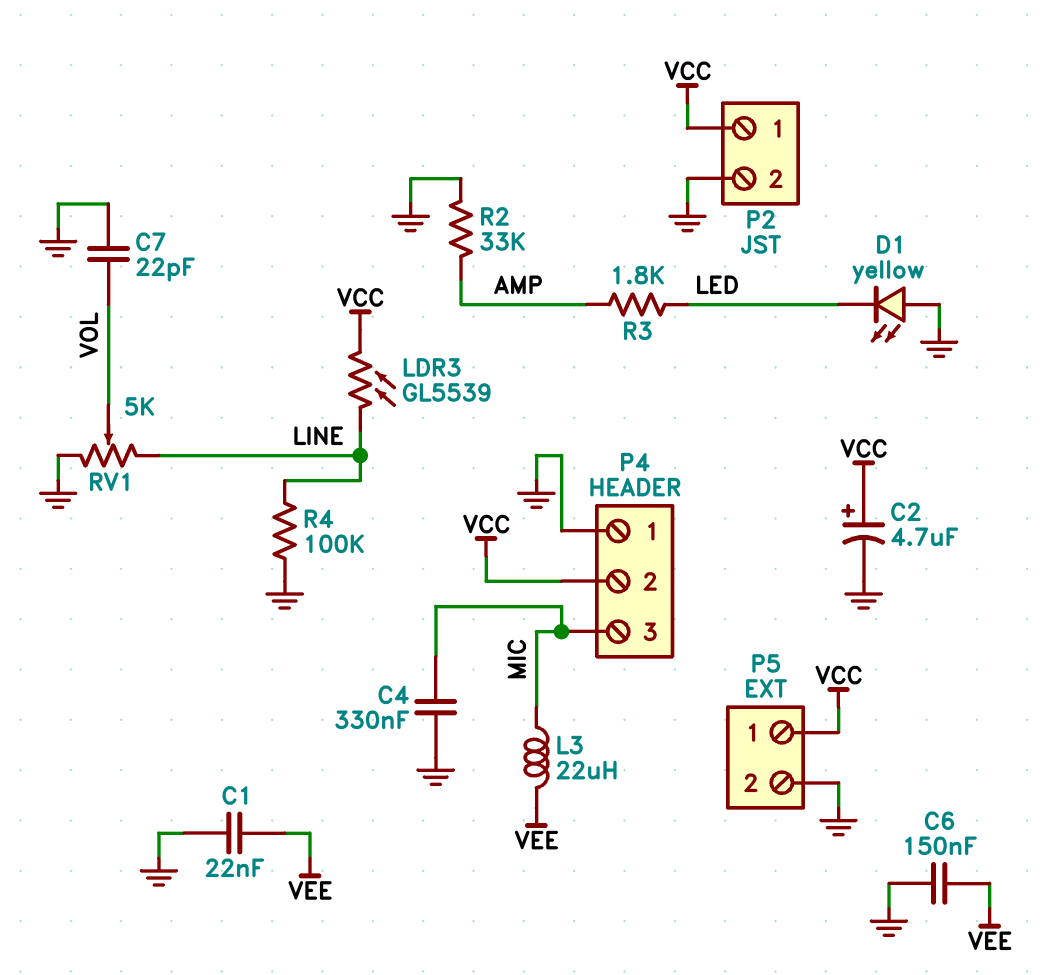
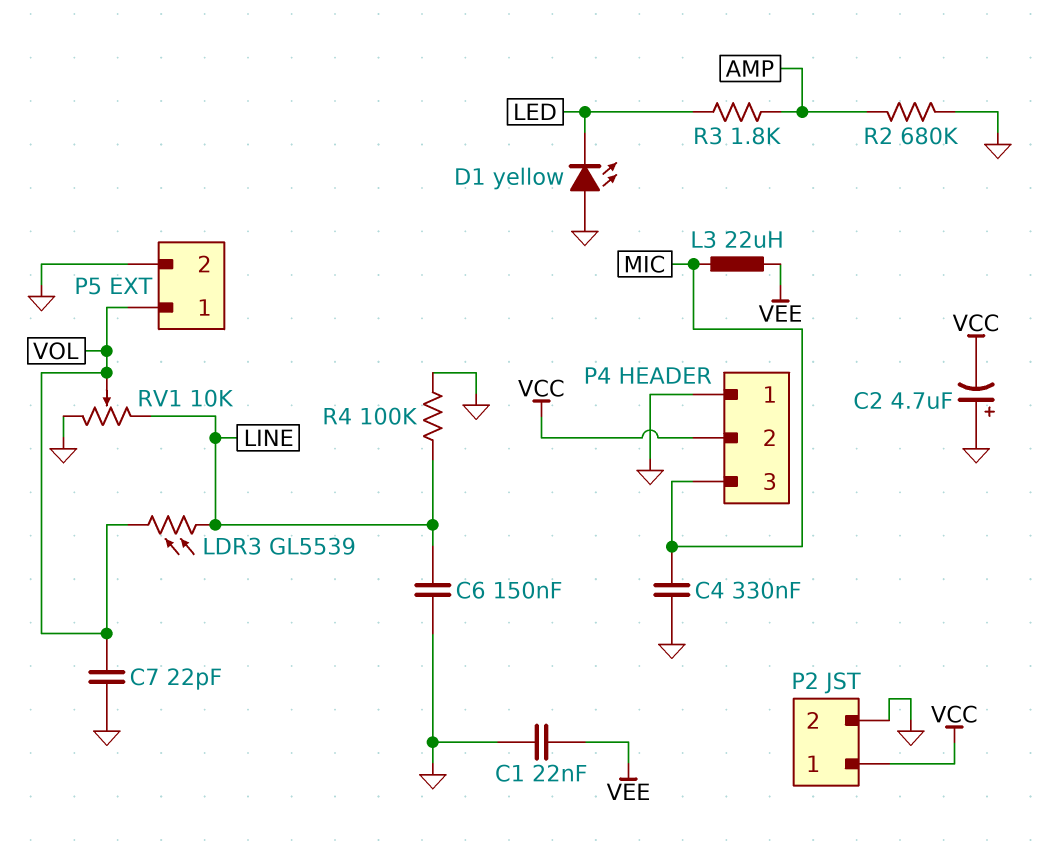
C2: 4.7uF (plus VCC, minus GND) -> 4.7uF (plus GND, minus VCC)
C6: 150nF (GND, VEE) -> 150nF (GND, LINE)
LDR3: GL5539 (LINE, VCC) -> GL5539 (LINE, VOL)
P5 pin 1: VCC -> VOL
R2: 33k (AMP, GND) -> 680k (AMP, GND)
RV1: 5k (GND, LINE, wiper VOL) -> 10k (GND, LINE, wiper VOL)

